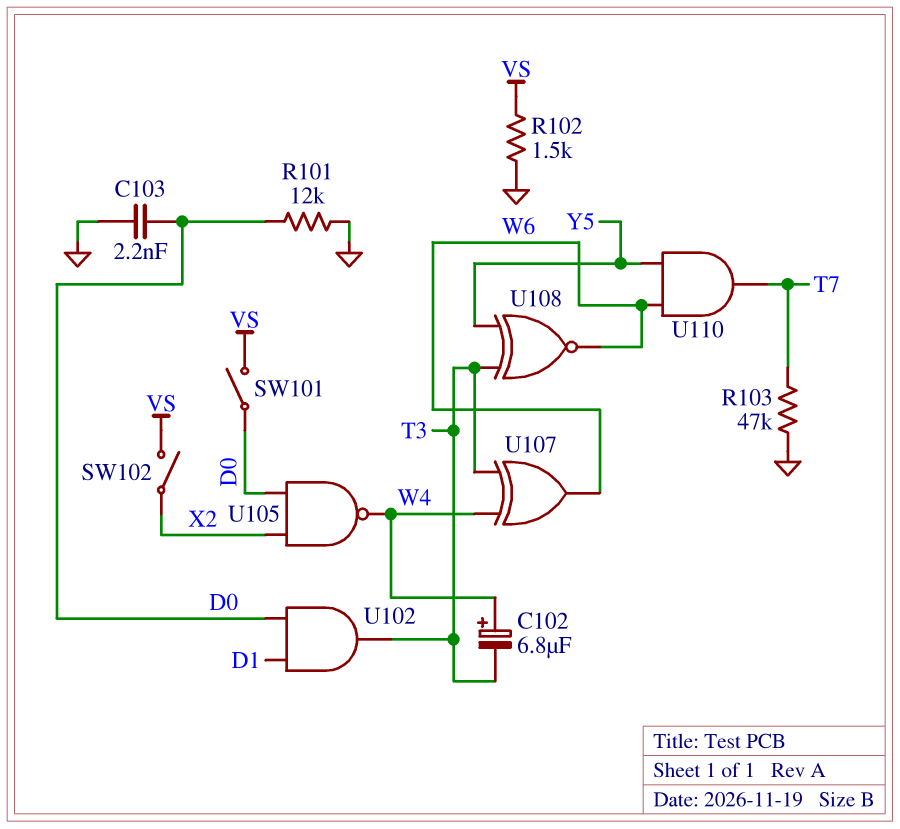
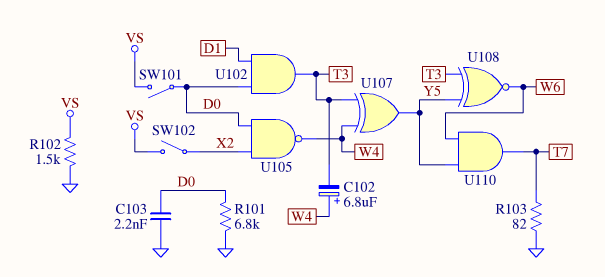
R101: 12k (D0, GND) -> 6.8k (D0, GND)
R103: 47k (GND, T7) -> 82 (GND, T7)
U107: XOR (in T3, in W4, out W6) -> XOR (in T3, in W4, out Y5)

